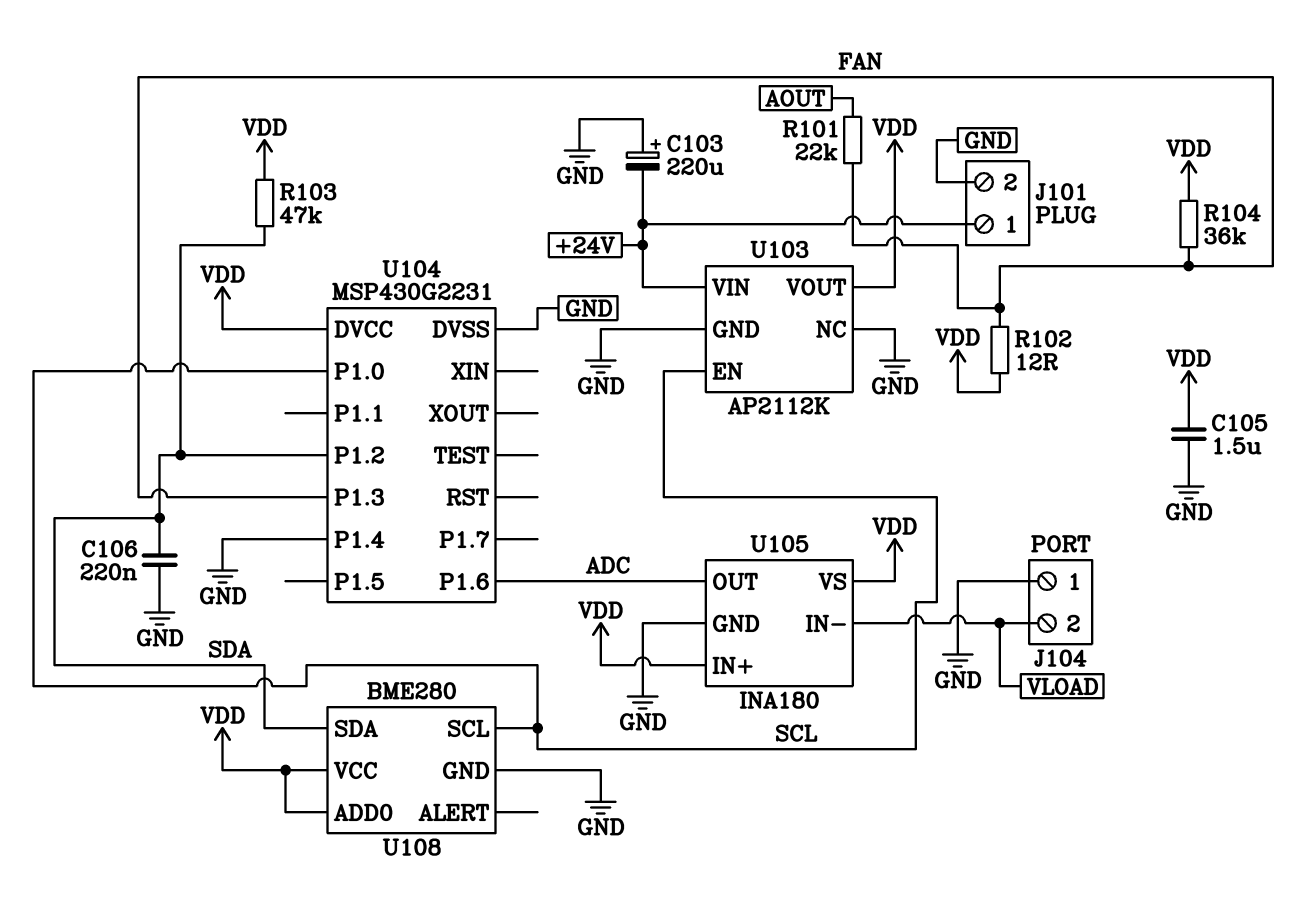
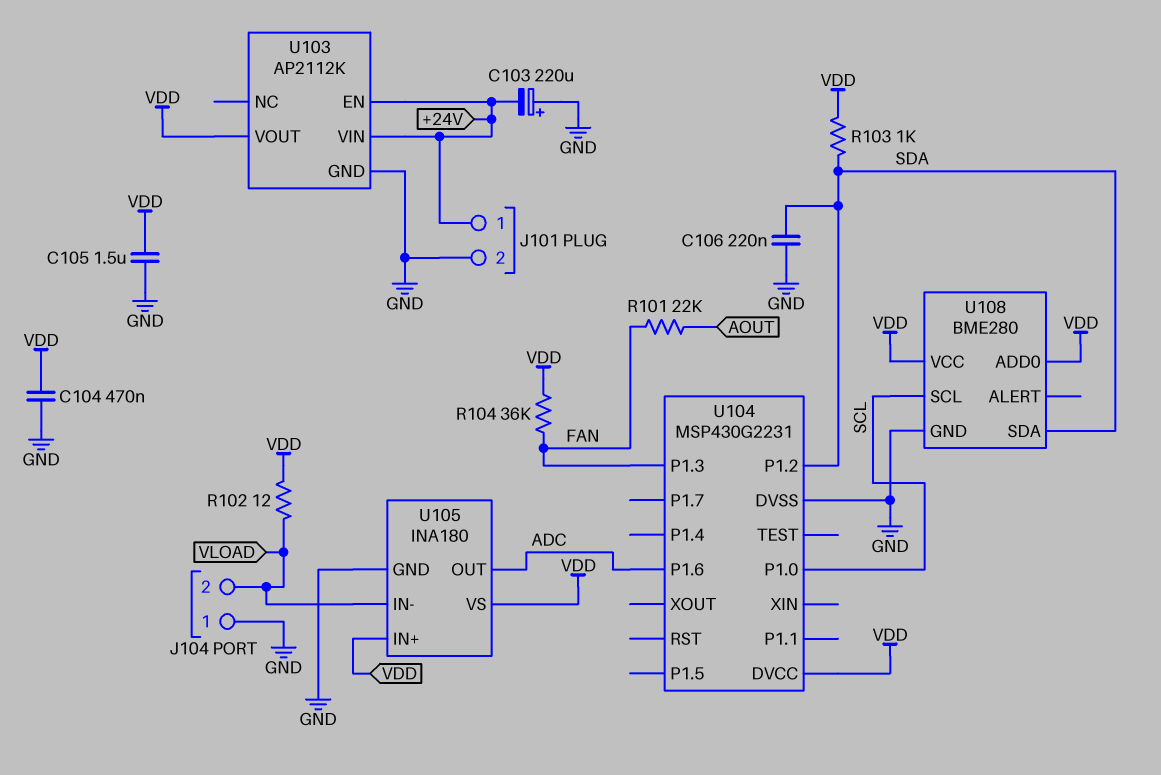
C104: none -> 470nF (GND, VDD)
R102: 12 (FAN, VDD) -> 12 (VDD, VLOAD)
R103: 47k (SDA, VDD) -> 1k (SDA, VDD)
U103 pin EN: SCL -> +24V
U103 pin NC: GND -> none
U104 pin P1.4: GND -> none

